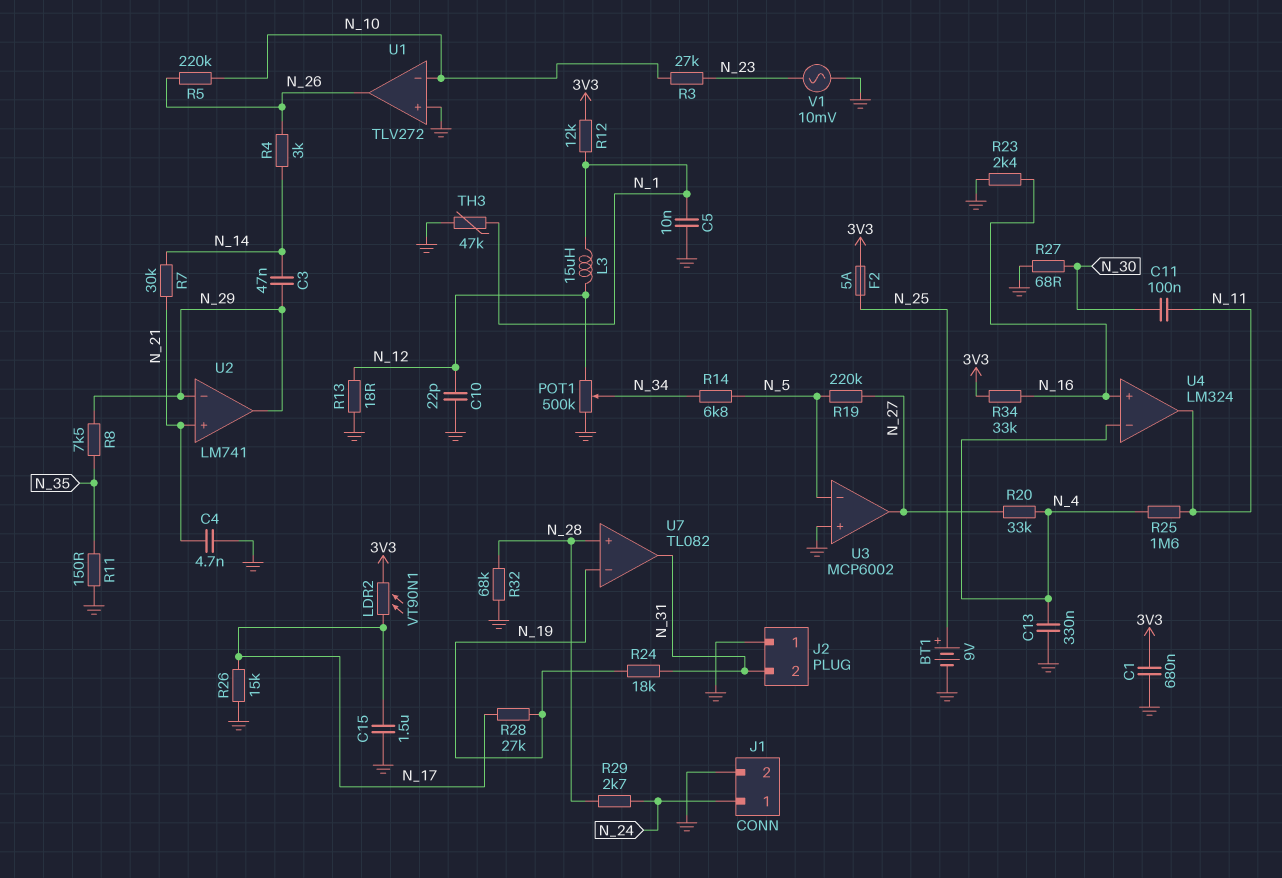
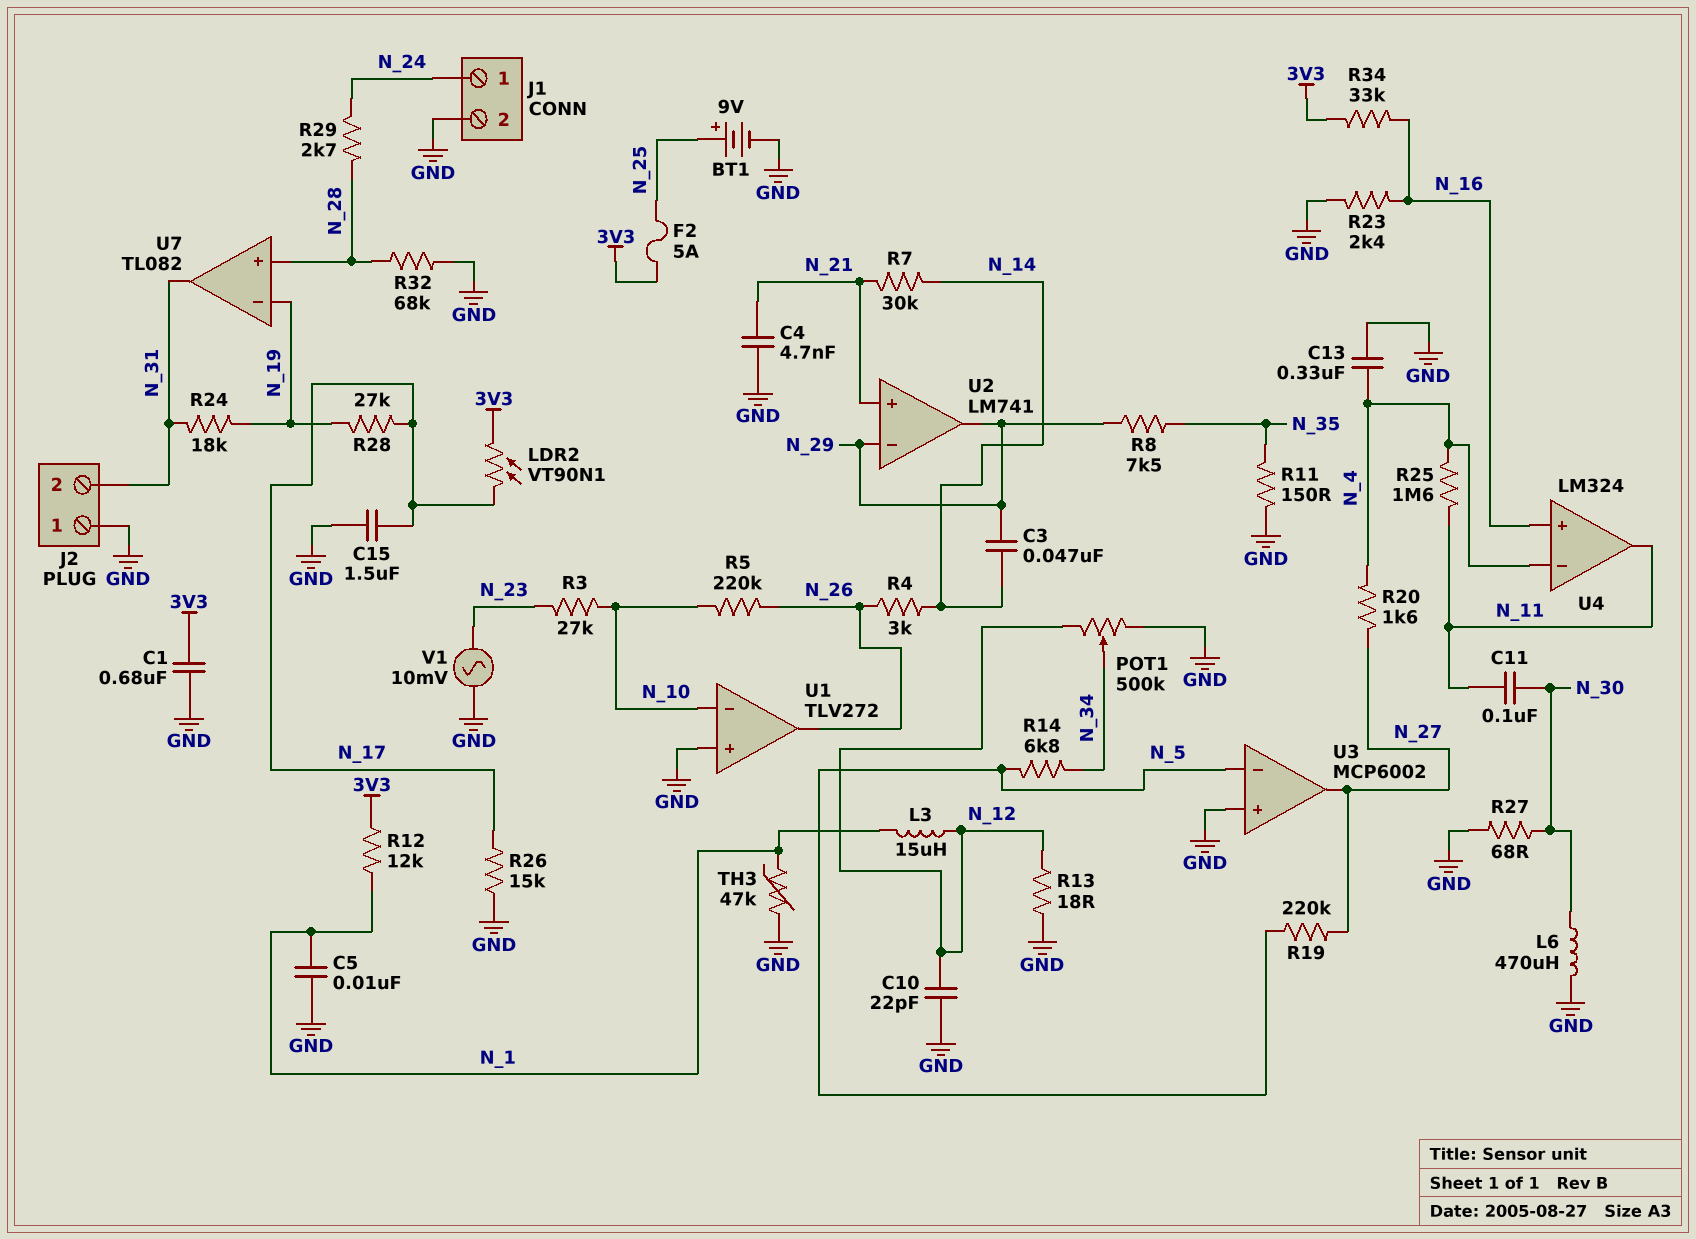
L6: none -> 470uH (GND, N_30)
R20: 33k (N_4, N_27) -> 1.6k (N_4, N_27)

